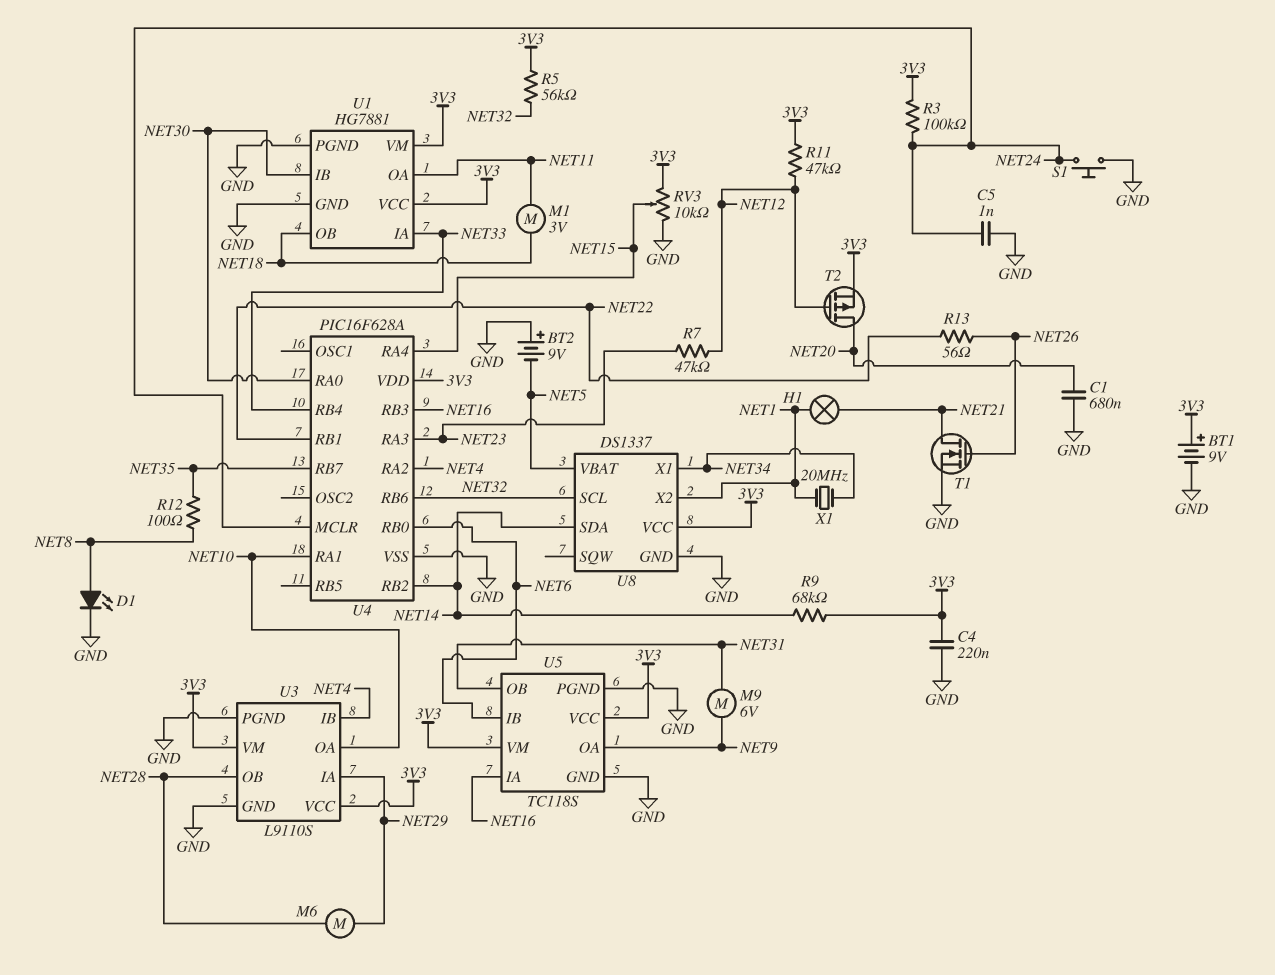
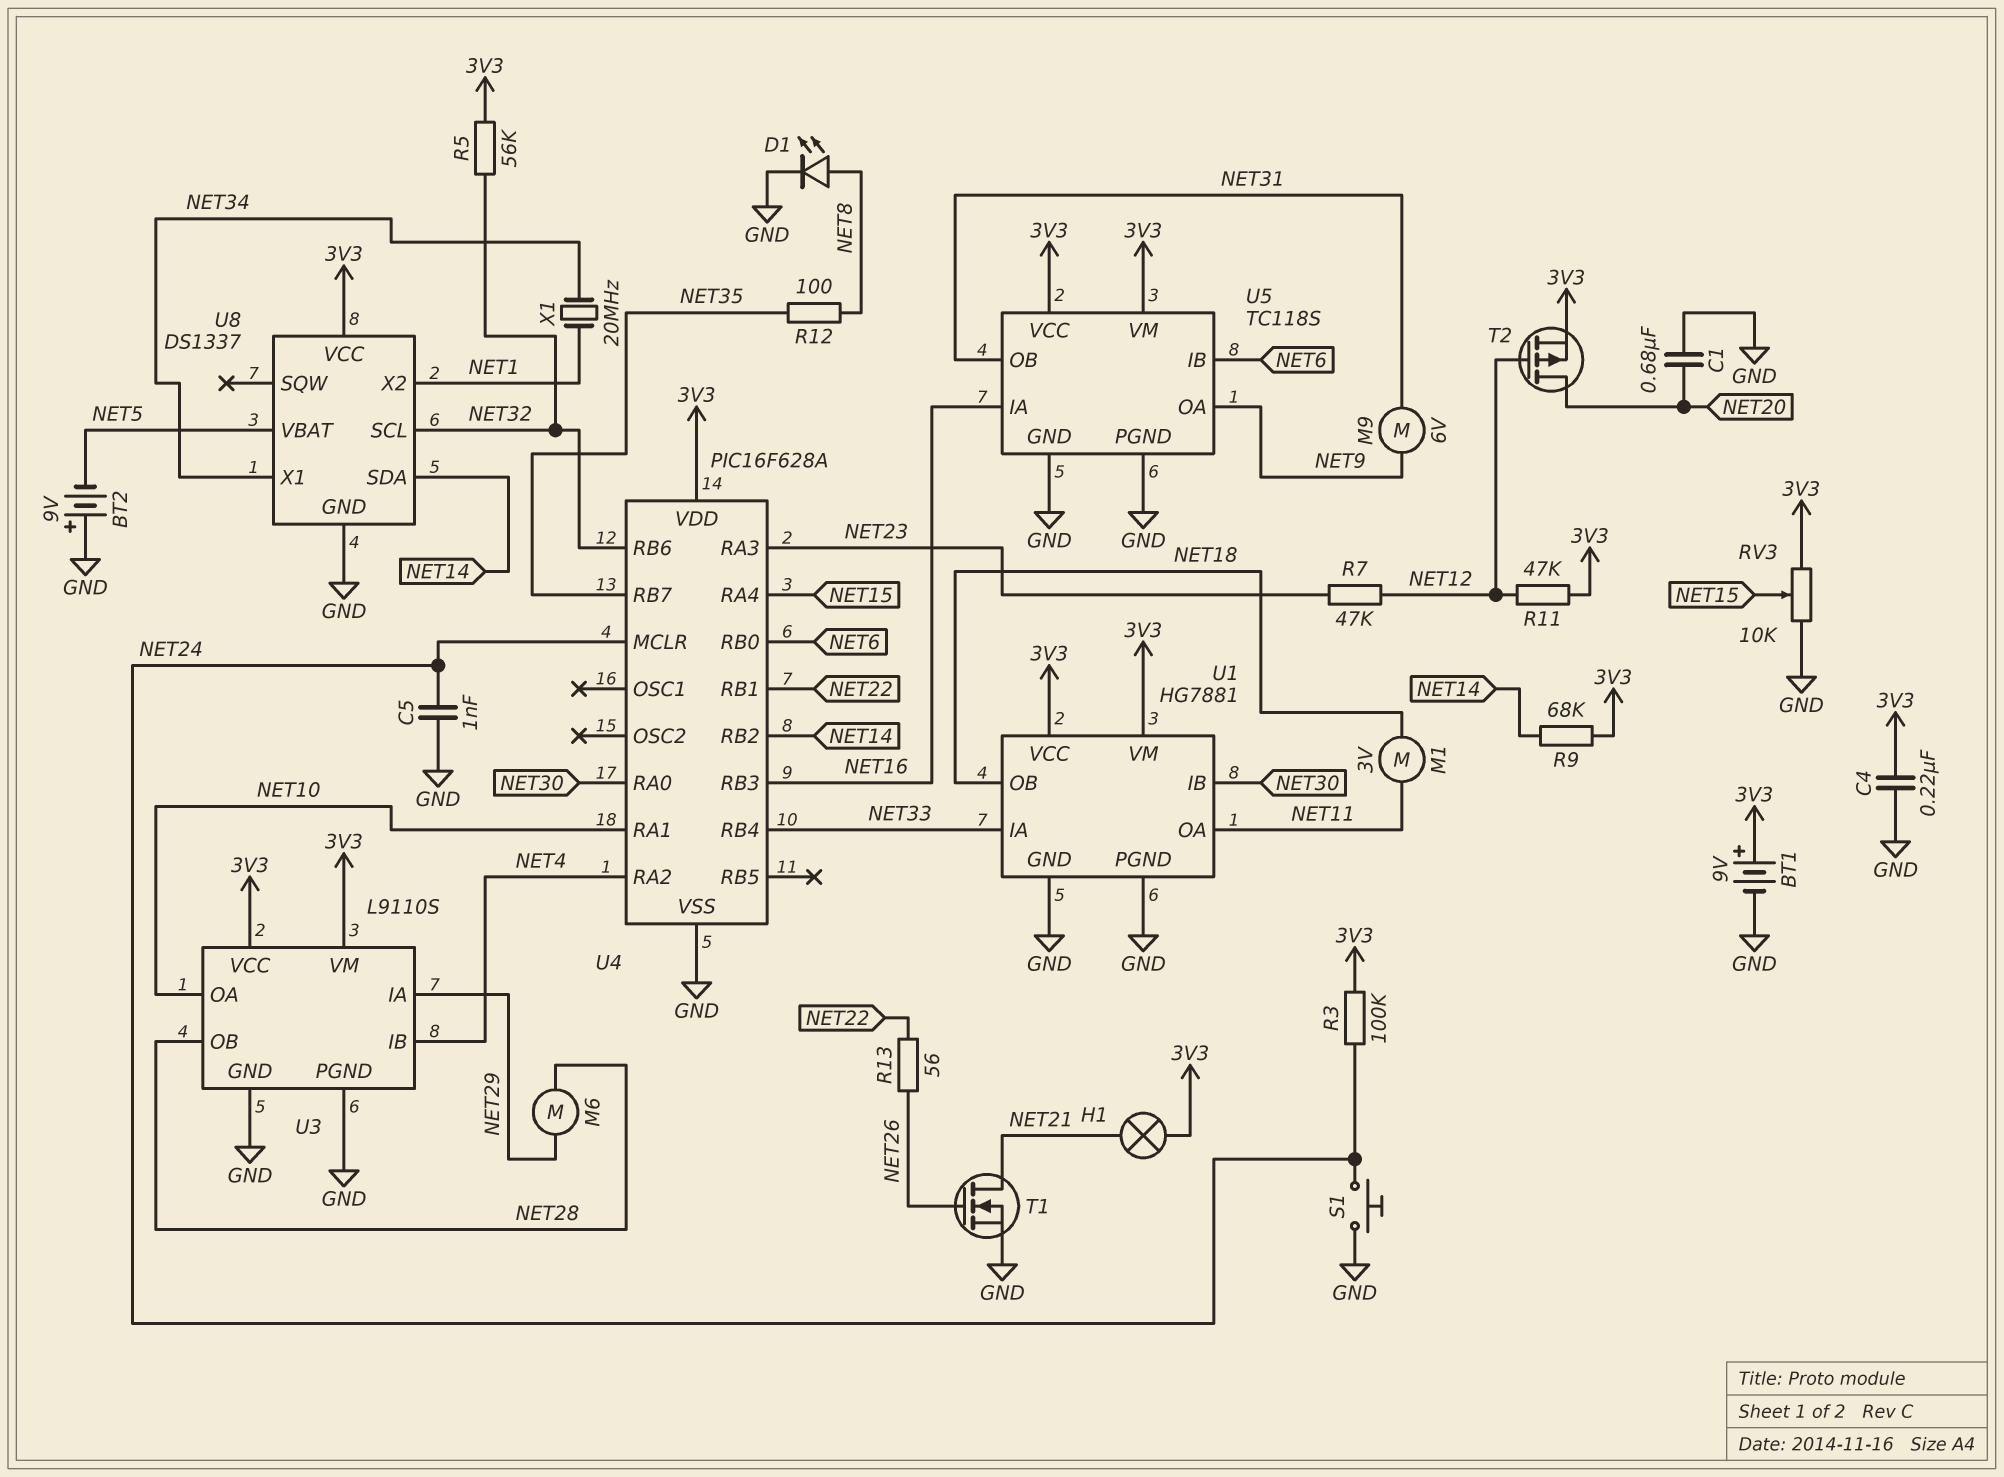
H1: lamp (NET1, NET21) -> lamp (3V3, NET21)

